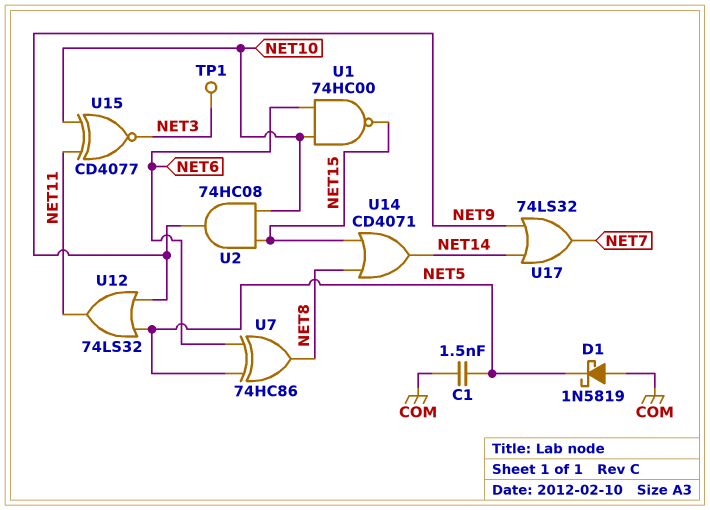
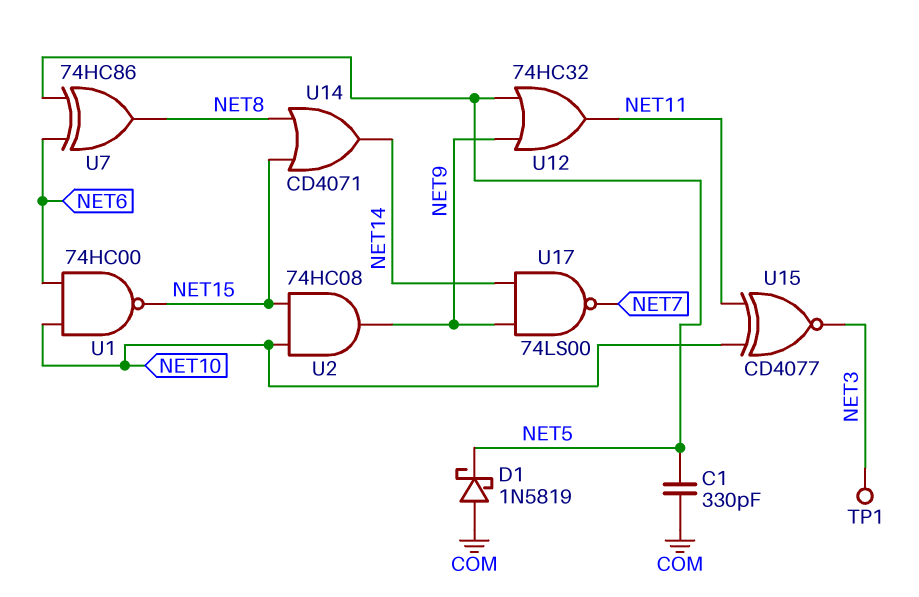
C1: 1.5nF (COM, NET5) -> 330pF (COM, NET5)
U12: OR 74LS32 (in NET5, in NET9, out NET11) -> OR 74HC32 (in NET5, in NET9, out NET11)
U17: OR 74LS32 (in NET9, in NET14, out NET7) -> NAND 74LS00 (in NET9, in NET14, out NET7)

